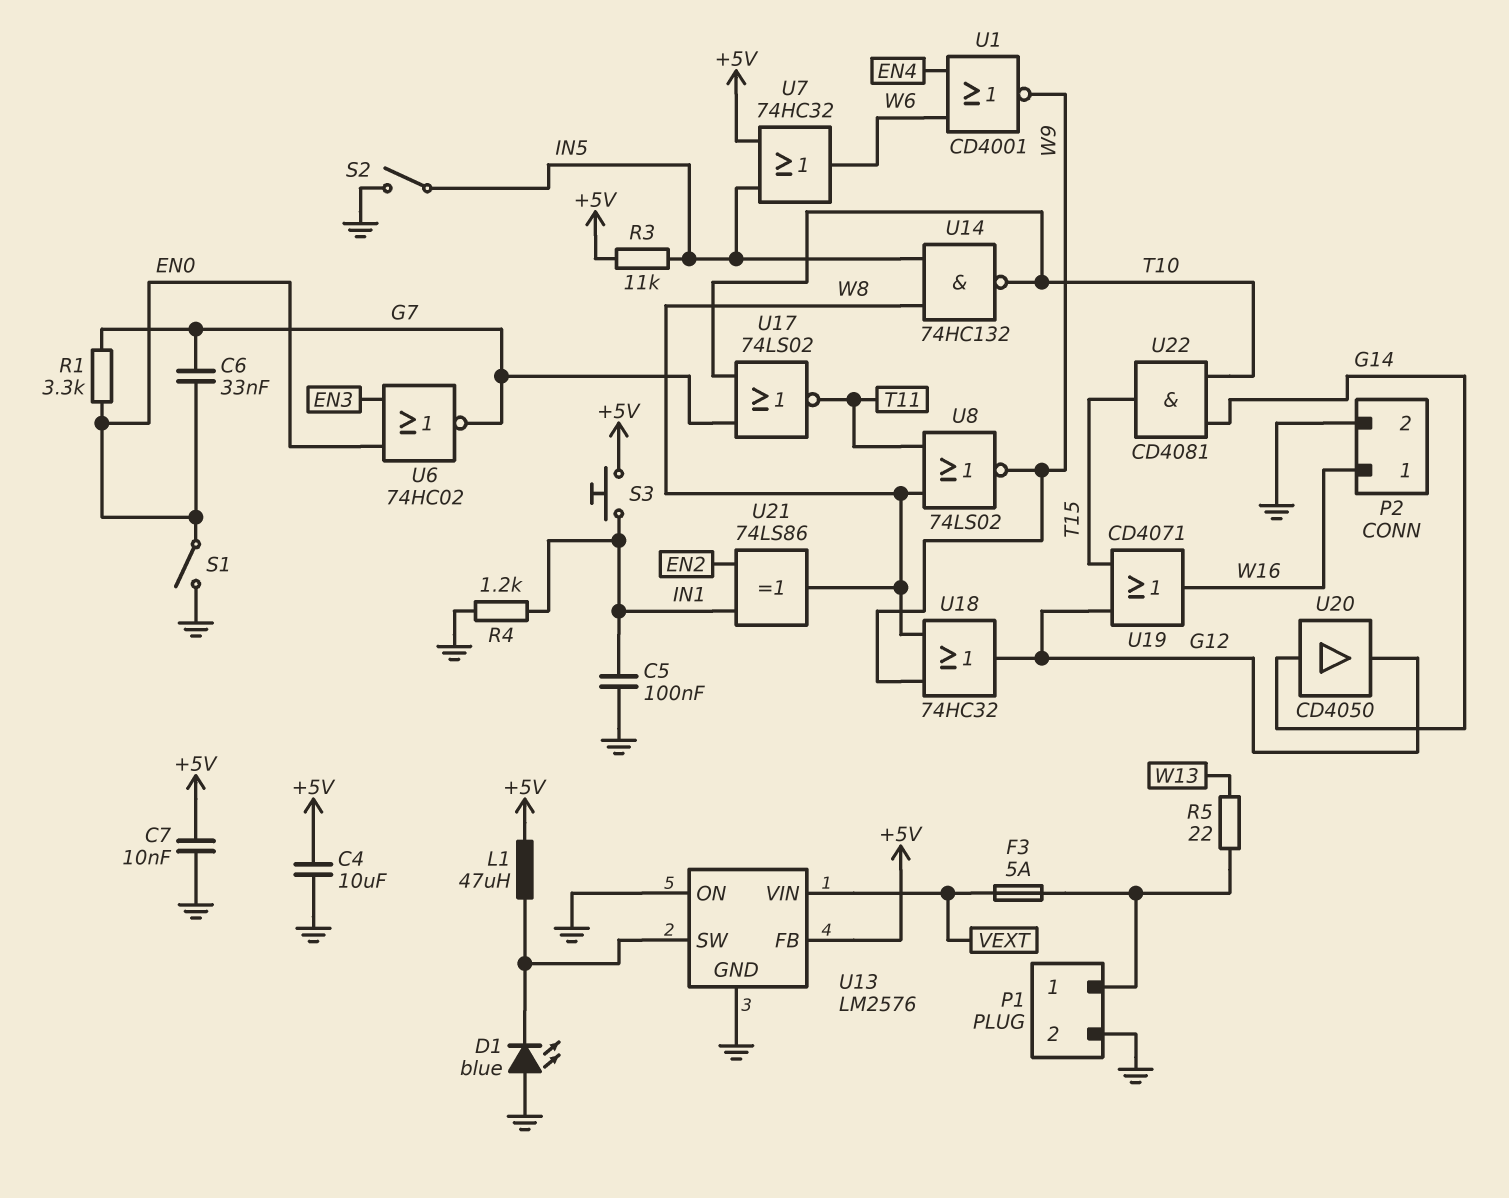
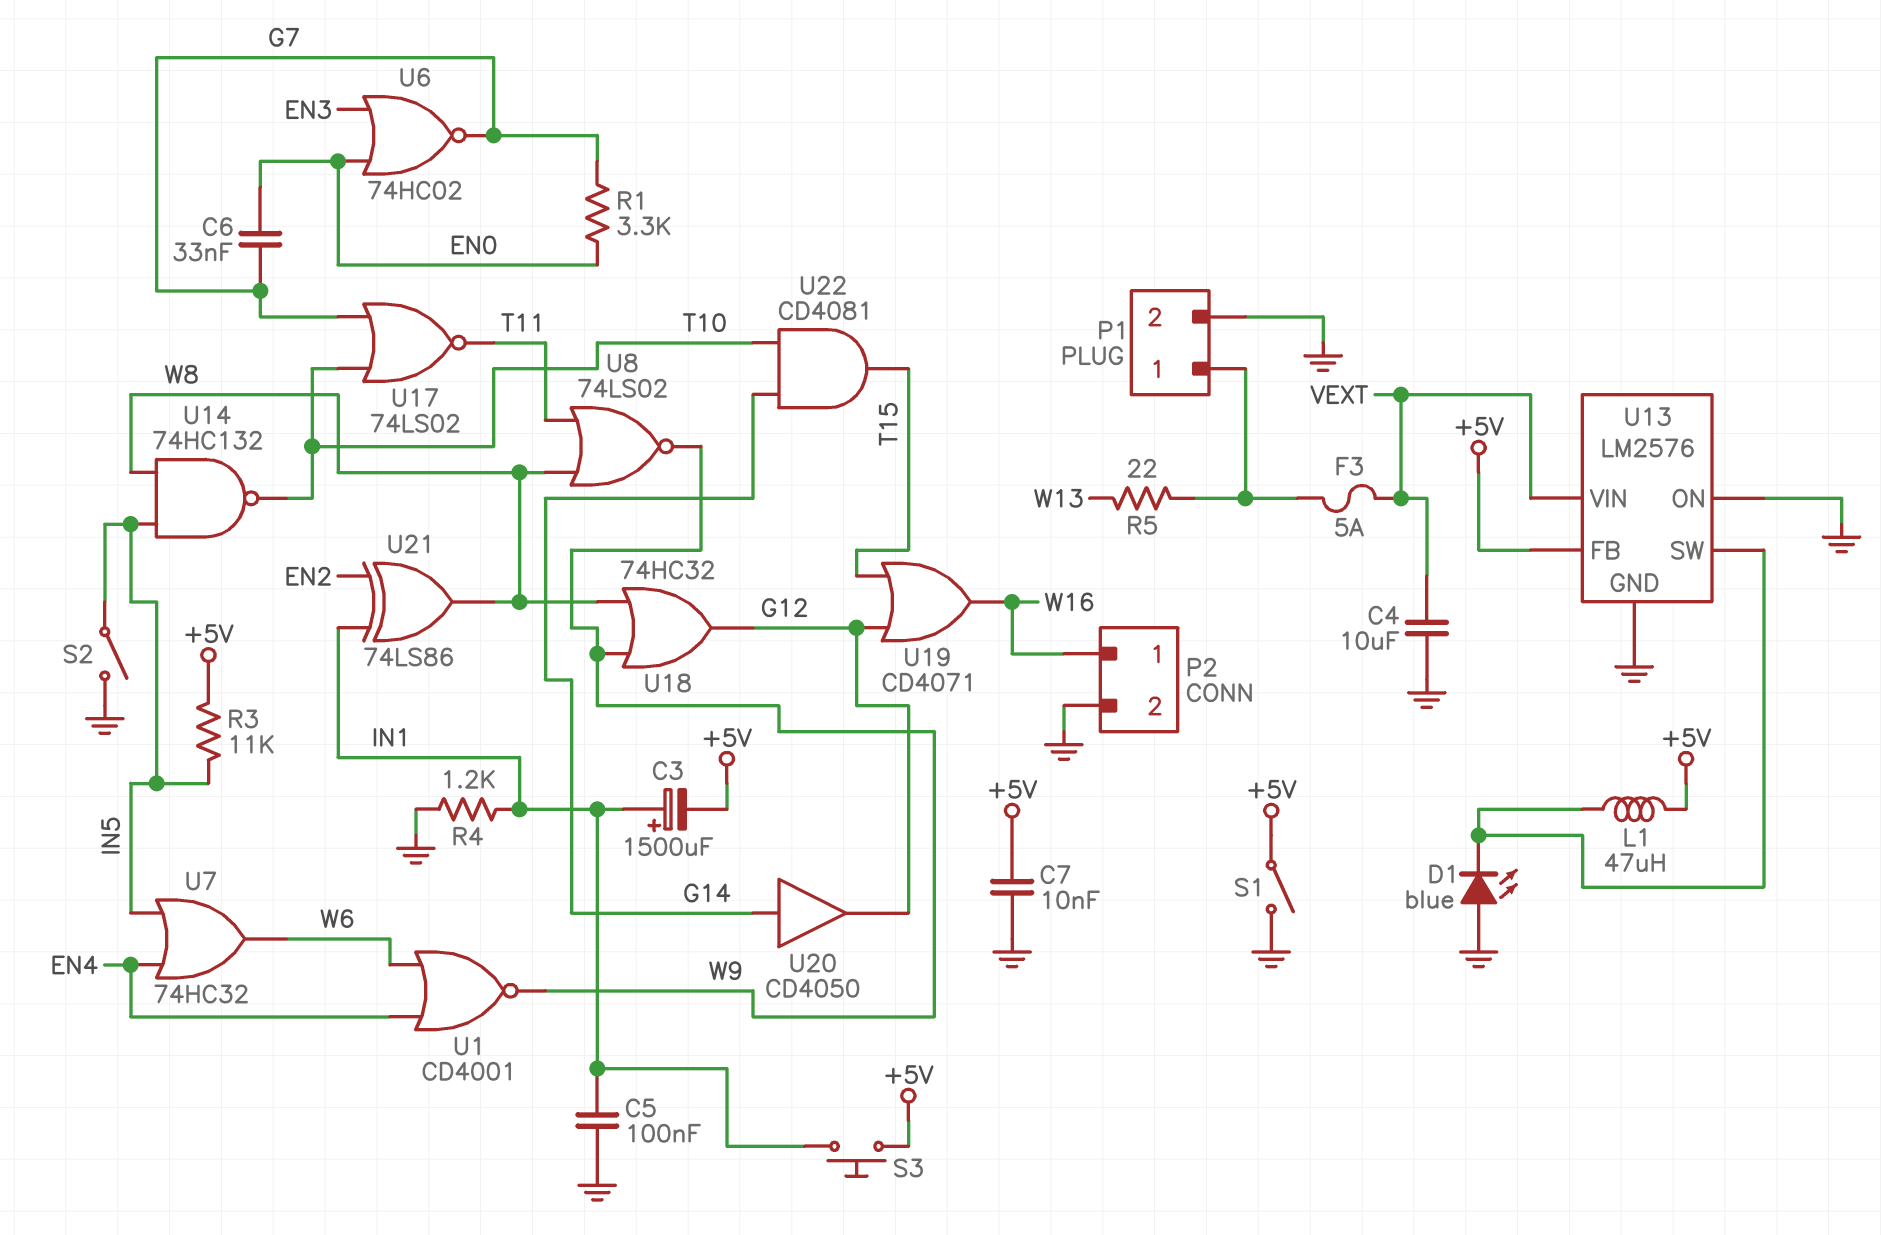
C3: none -> 1500uF (plus IN1, minus +5V)
C4: 10uF (+5V, GND) -> 10uF (GND, VEXT)
S1: switch (EN0, GND) -> switch (+5V, GND)
U7: OR 74HC32 (in +5V, in IN5, out W6) -> OR 74HC32 (in EN4, in IN5, out W6)

